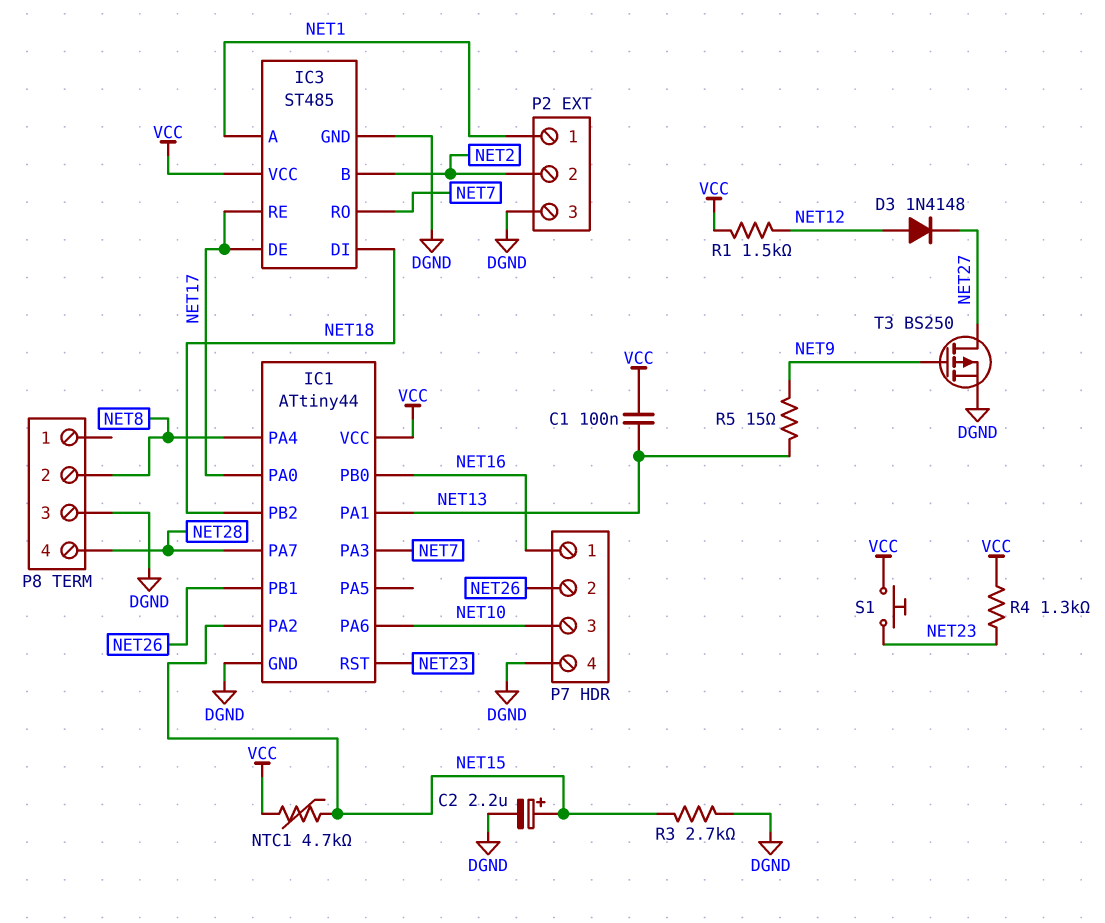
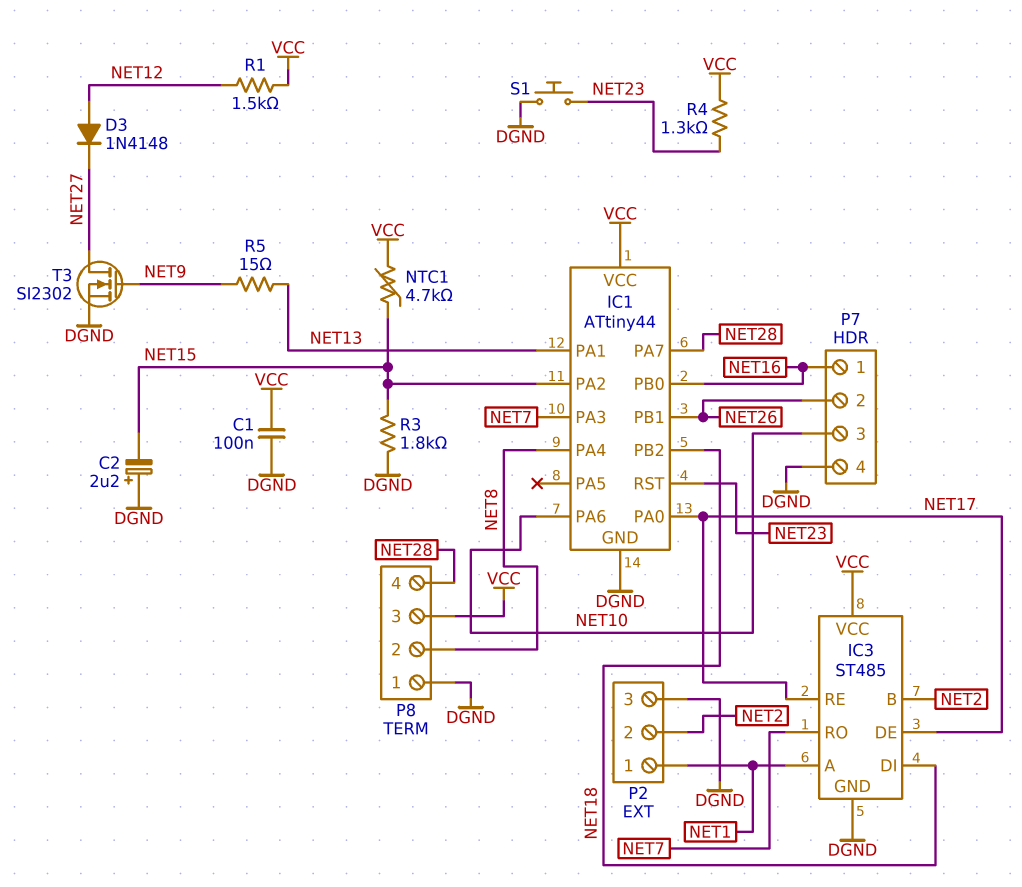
C1: 100nF (NET13, VCC) -> 100nF (DGND, VCC)
C2: 2.2uF (plus NET15, minus DGND) -> 2.2uF (plus DGND, minus NET15)
P8 pin 1: none -> DGND
P8 pin 3: DGND -> VCC
R3: 2.7k (DGND, NET15) -> 1.8k (DGND, NET15)
S1: button (NET23, VCC) -> button (DGND, NET23)
T3: PMOS BS250 (G NET9, D NET27, S DGND) -> NMOS SI2302 (G NET9, D NET27, S DGND)

